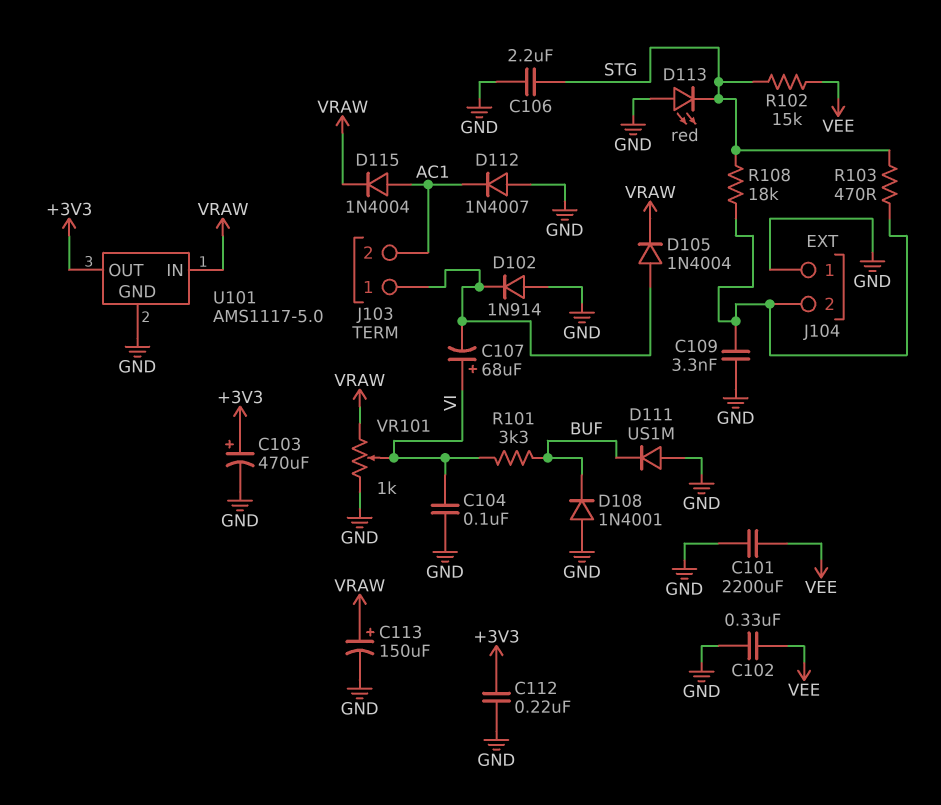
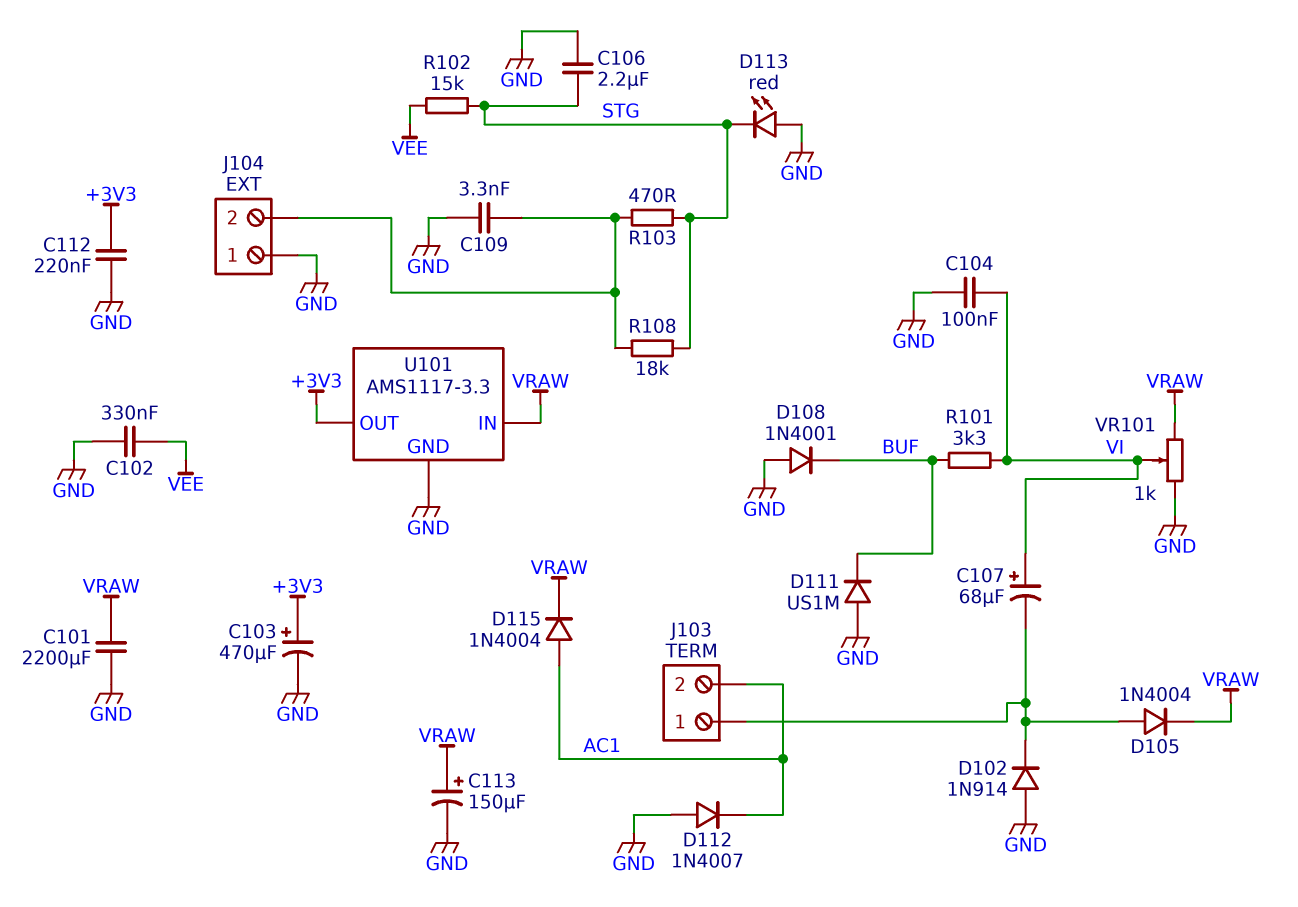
C101: 2200uF (GND, VEE) -> 2200uF (GND, VRAW)
U101: AMS1117-5.0 -> AMS1117-3.3

